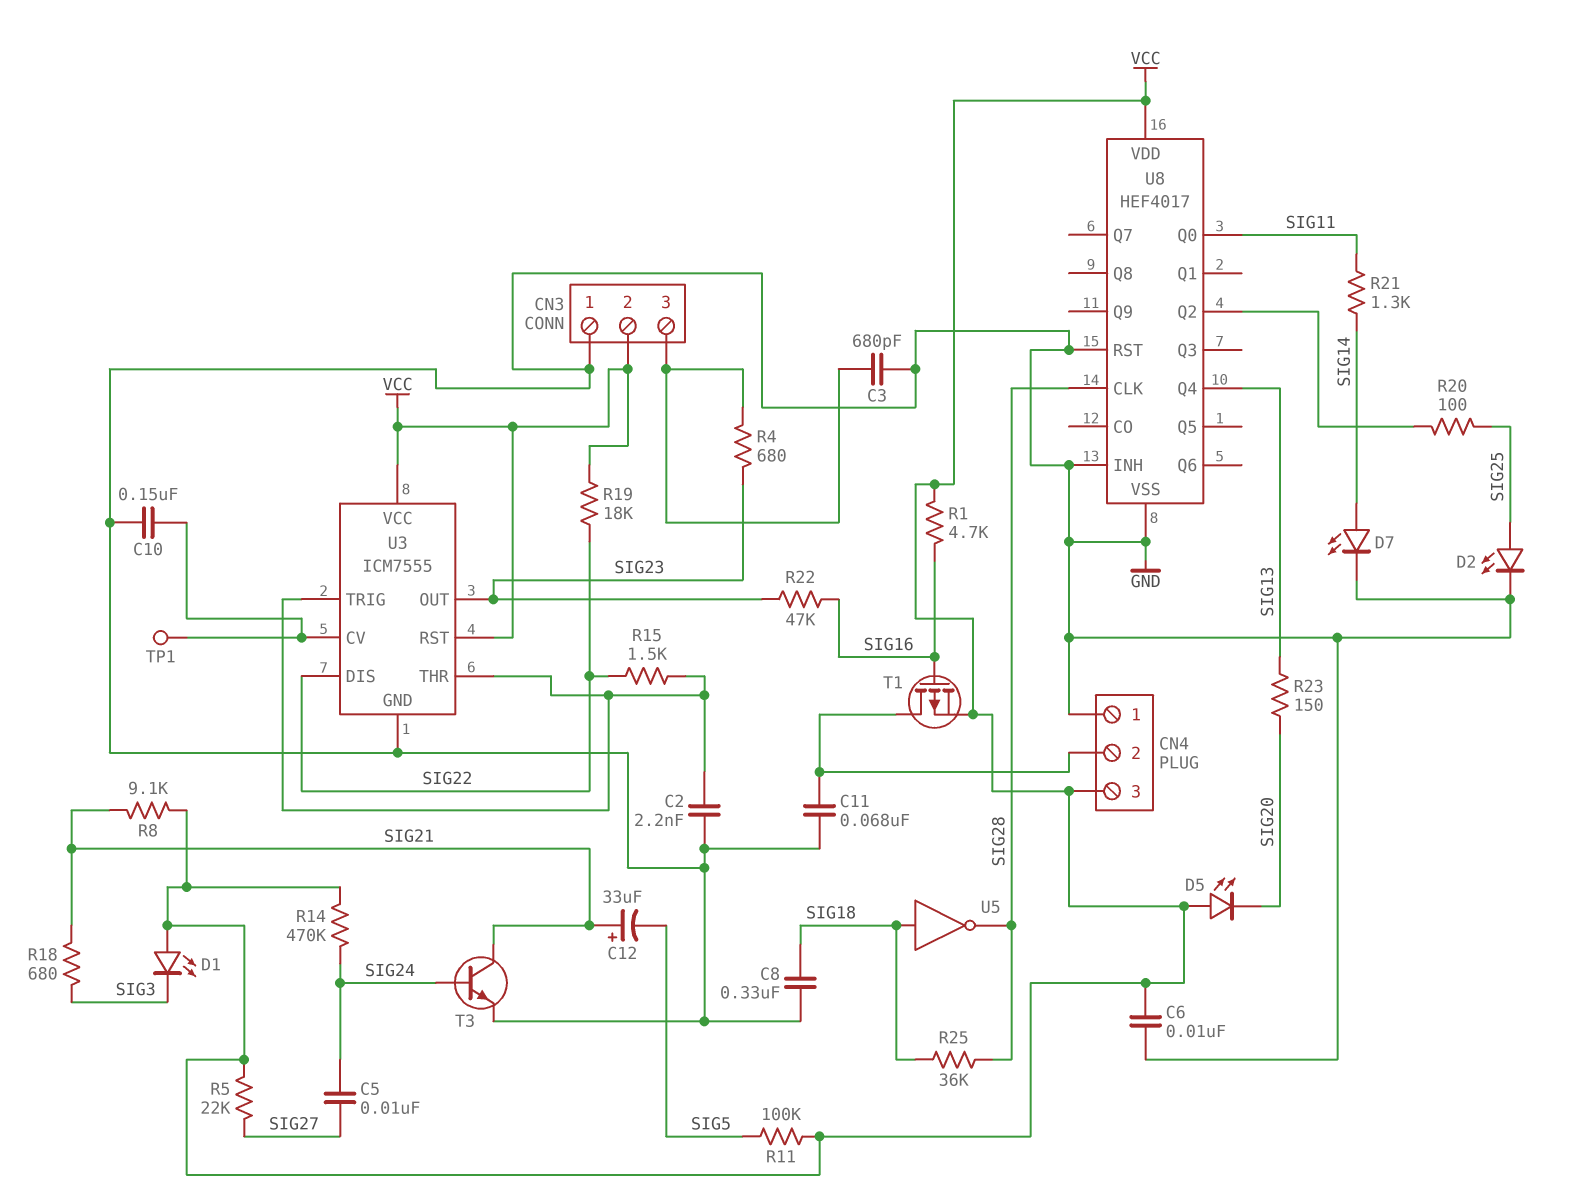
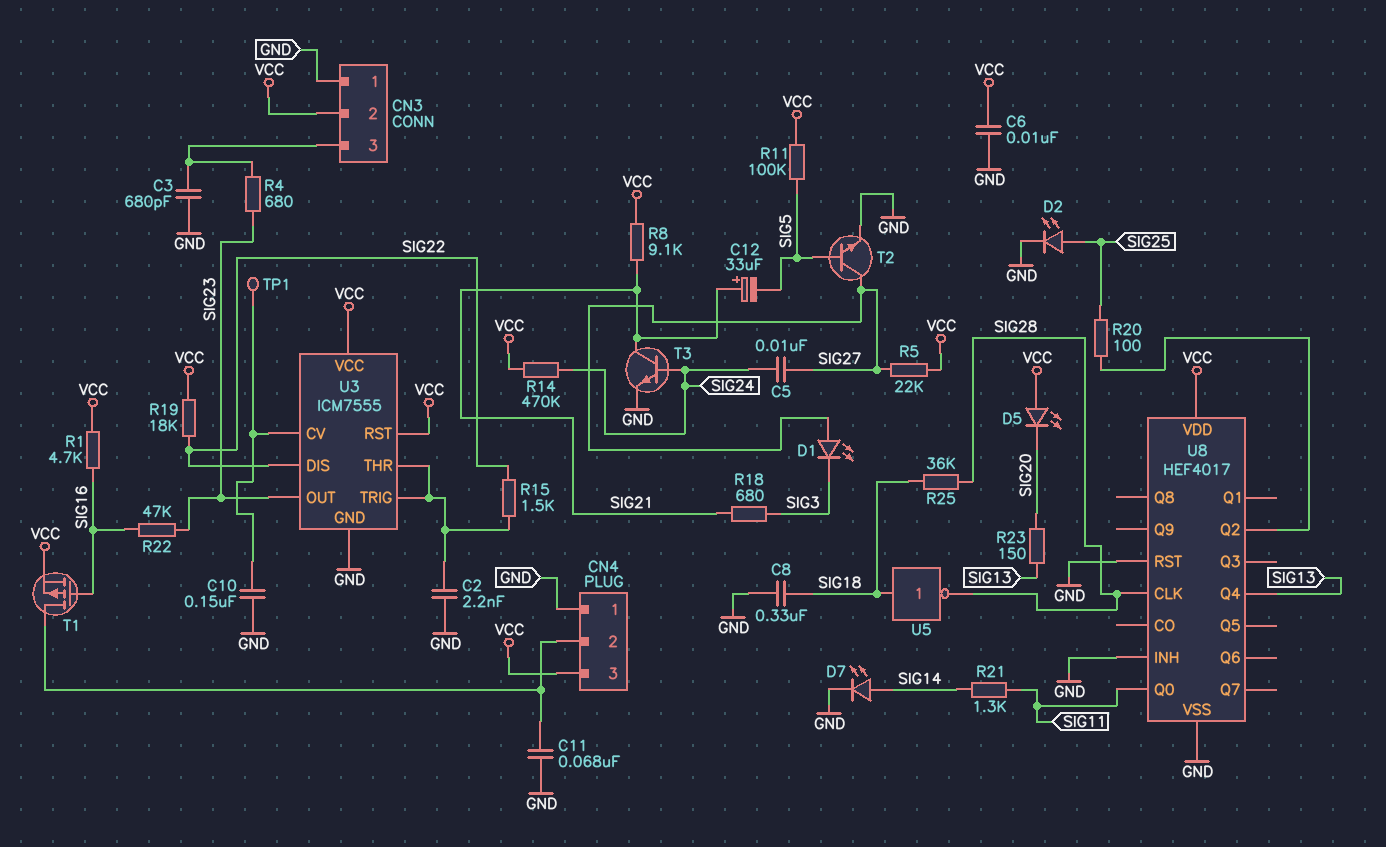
D1: LED (A VCC, K SIG3) -> LED (A SIG27, K SIG3)
T2: none -> NPN (B SIG5, C SIG27, E GND)

